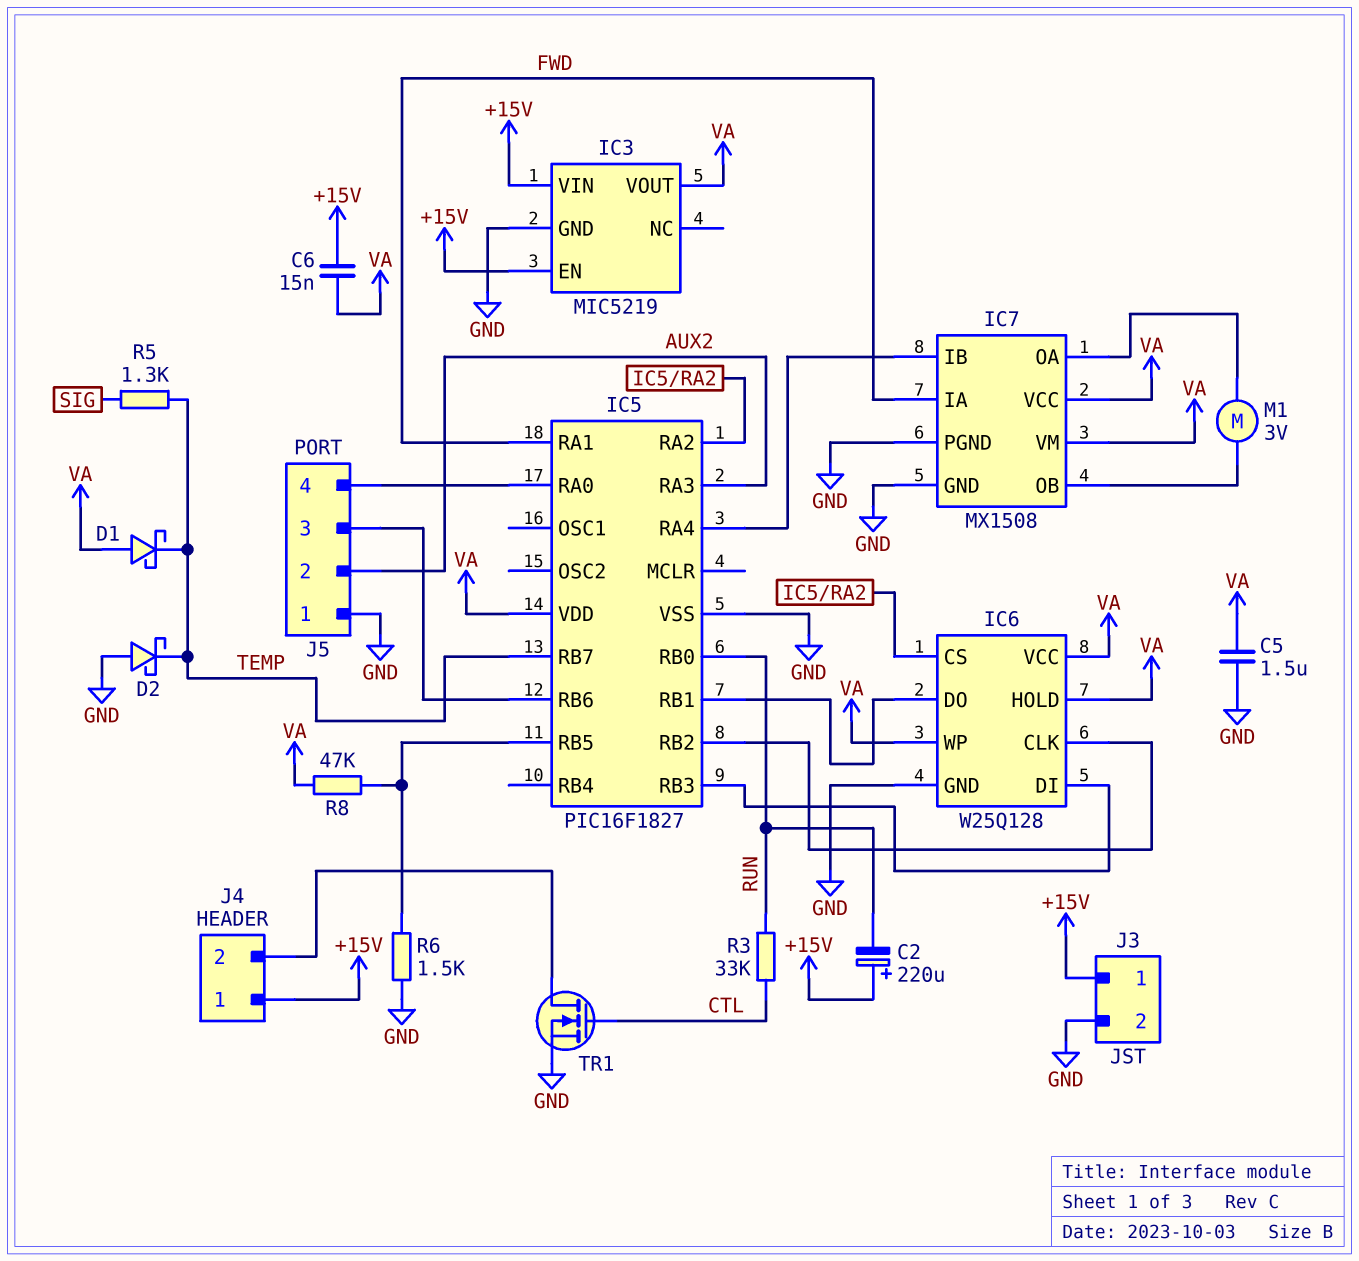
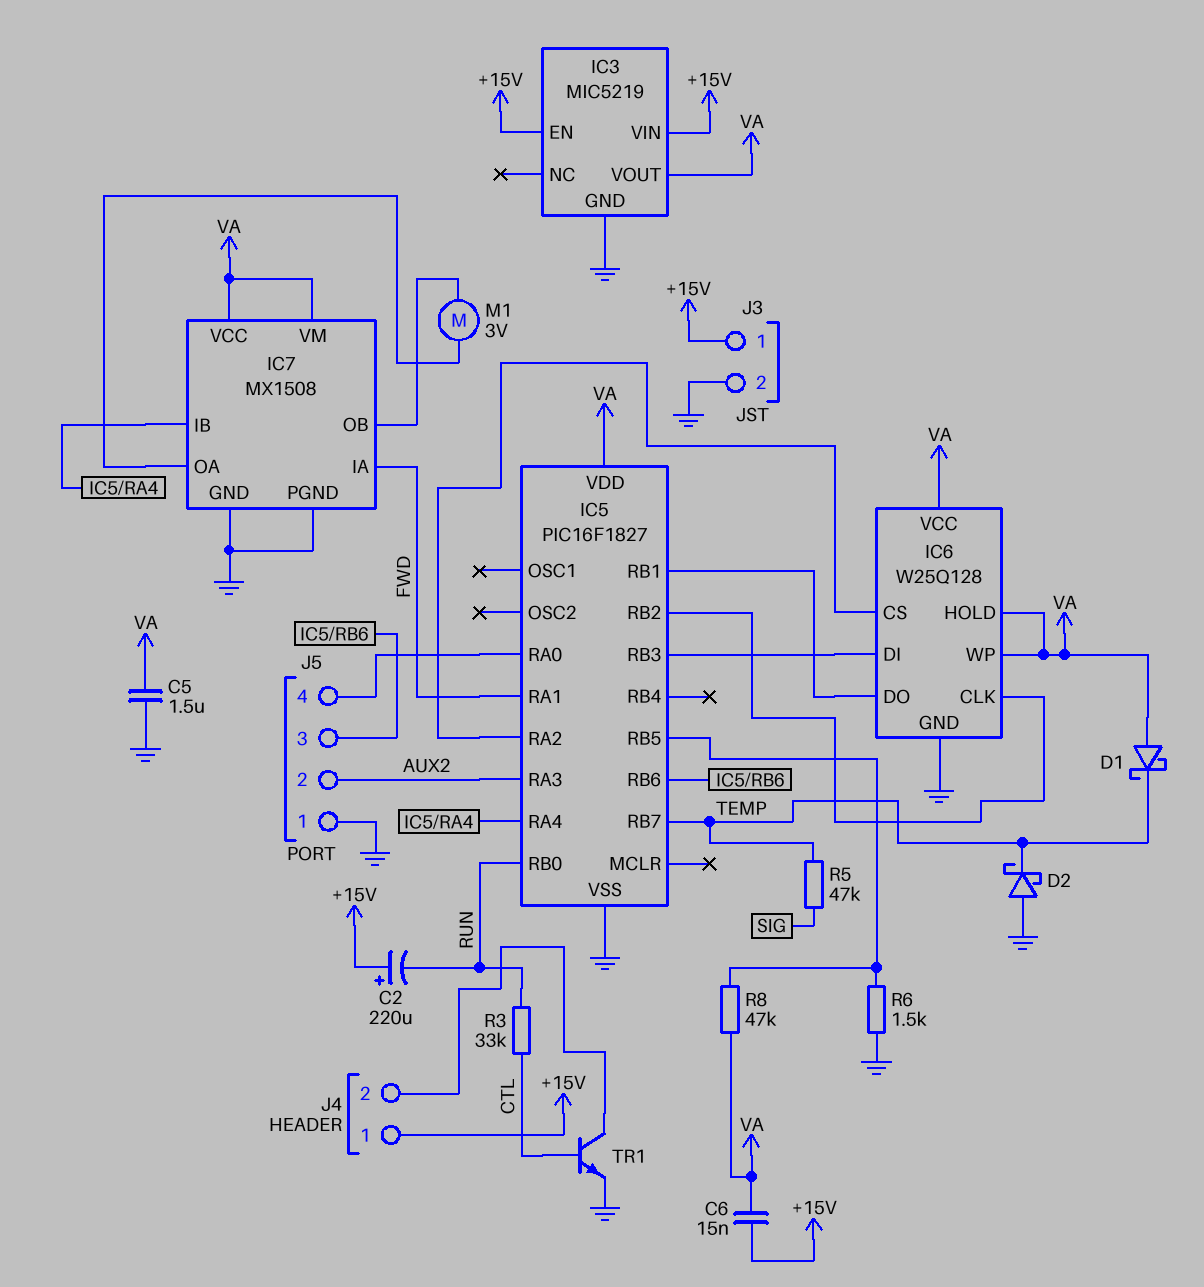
R5: 1.3k (SIG, TEMP) -> 47k (SIG, TEMP)
TR1: NMOS (G CTL, D J4/2, S GND) -> NPN (B CTL, C J4/2, E GND)

